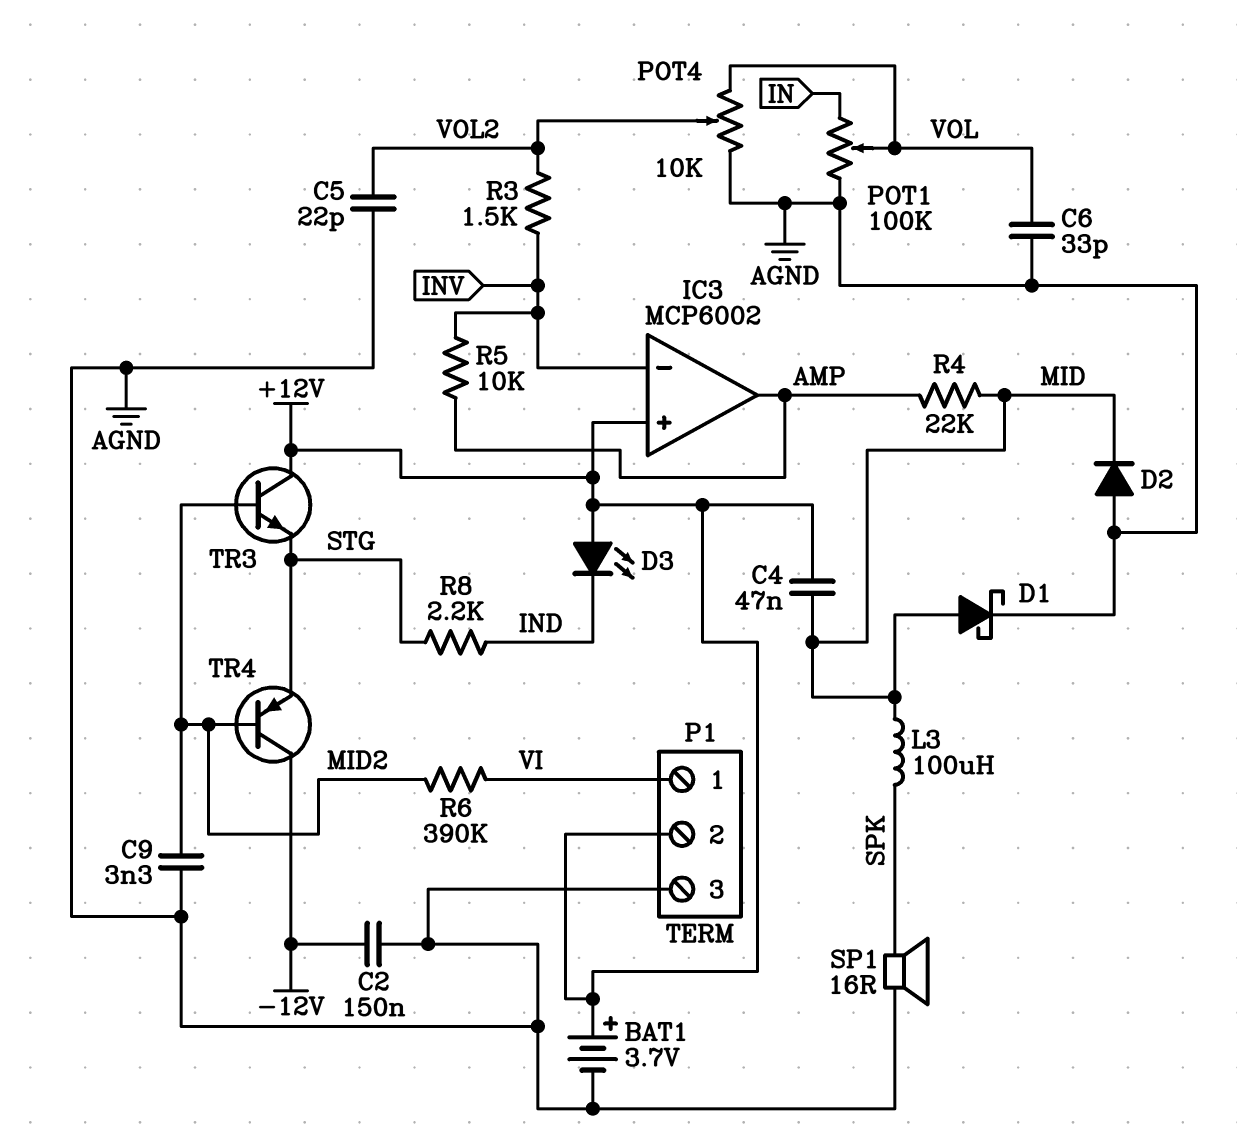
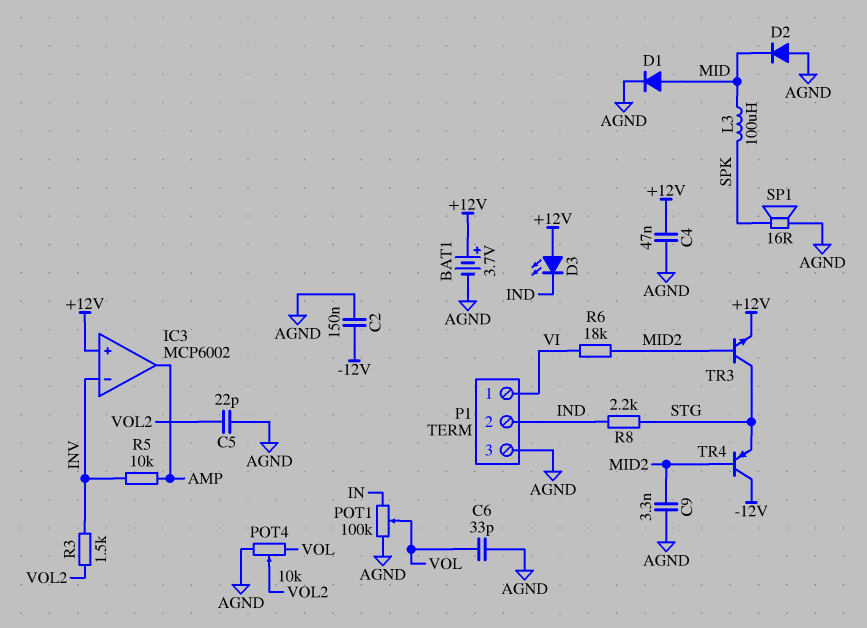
C4: 47nF (+12V, MID) -> 47nF (+12V, AGND)
D1: schottky (A MID, K AGND) -> diode (A MID, K AGND)
P1 pin 2: +12V -> IND
R4: 22k (AMP, MID) -> none
R6: 390k (MID2, VI) -> 18k (MID2, VI)
TR3: NPN (B MID2, C +12V, E STG) -> NPN (B MID2, C STG, E +12V)

